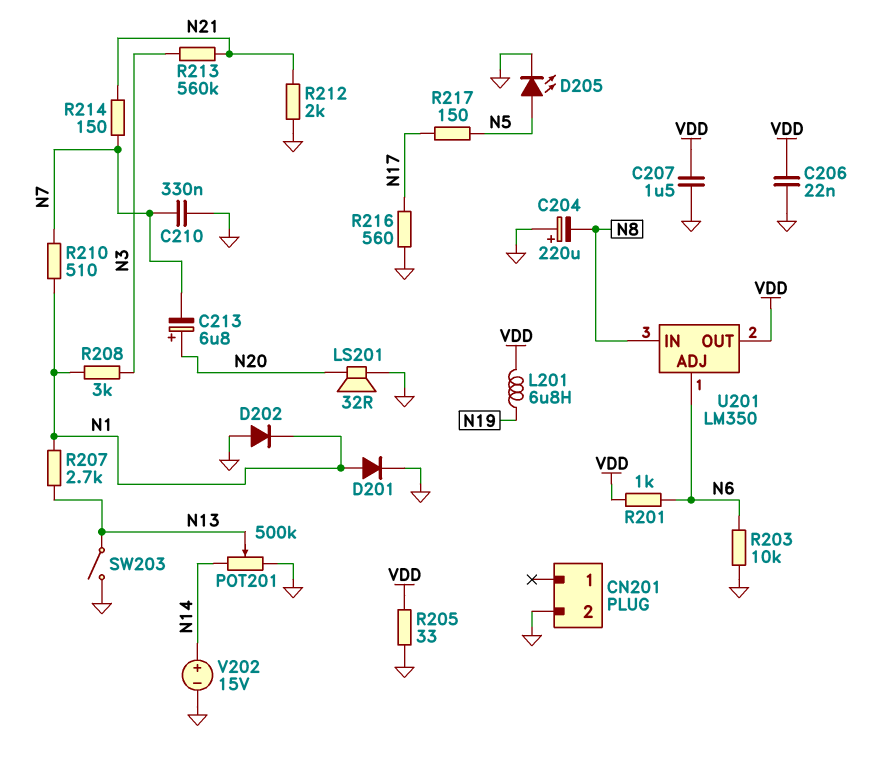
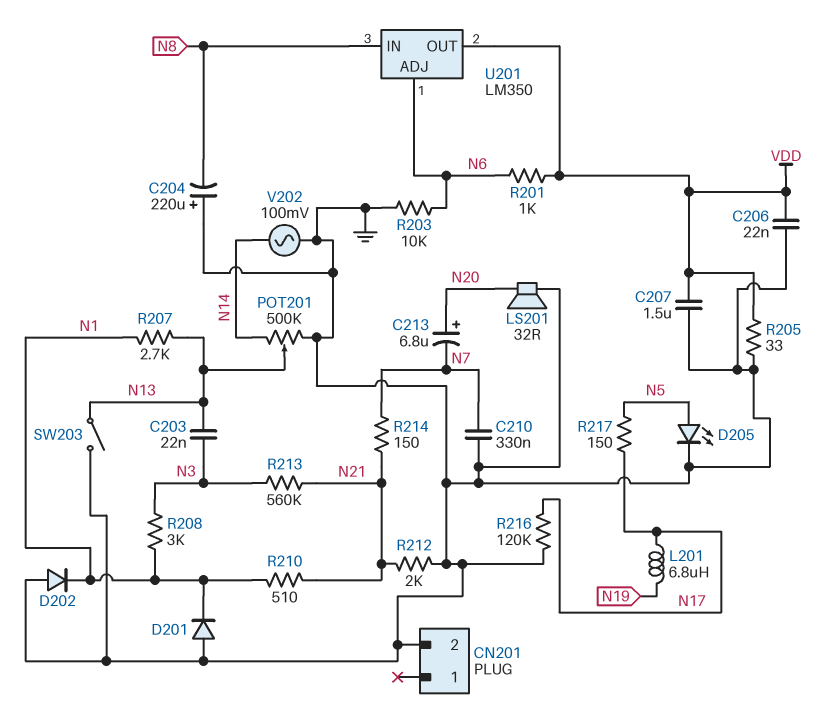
C203: none -> 22nF (N3, N13)
D201: diode (A N1, K GND) -> diode (A GND, K N1)
L201: 6.8uH (N19, VDD) -> 6.8uH (N17, N19)
R210: 510 (N1, N7) -> 510 (N1, N21)
R216: 560 (GND, N17) -> 120k (GND, N17)
V202: 15V (plus N14, minus GND) -> AC 100mV (GND, N14)

